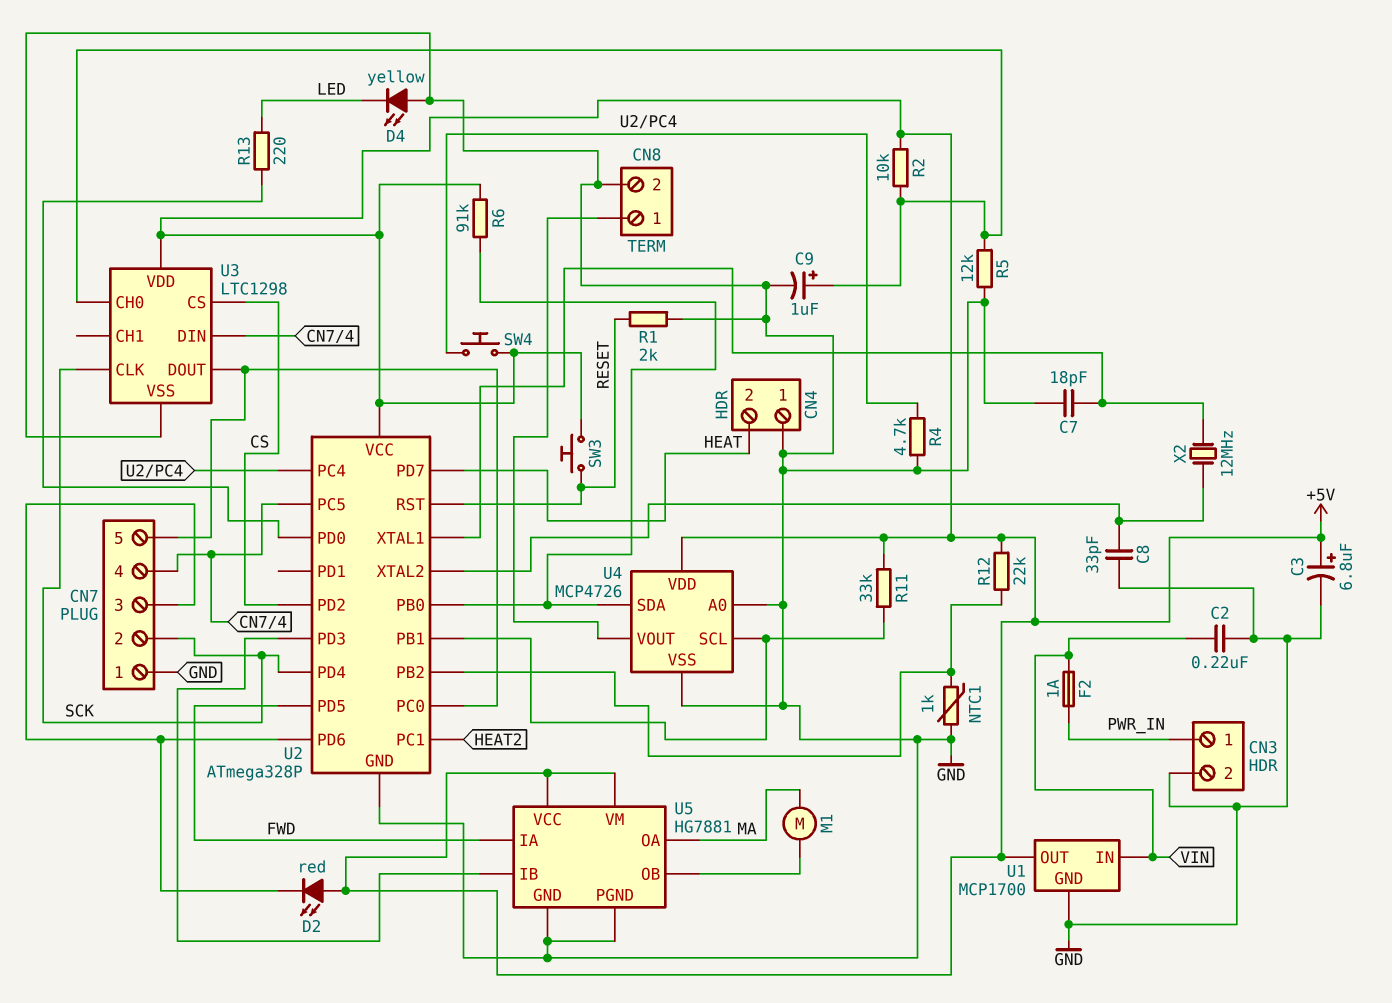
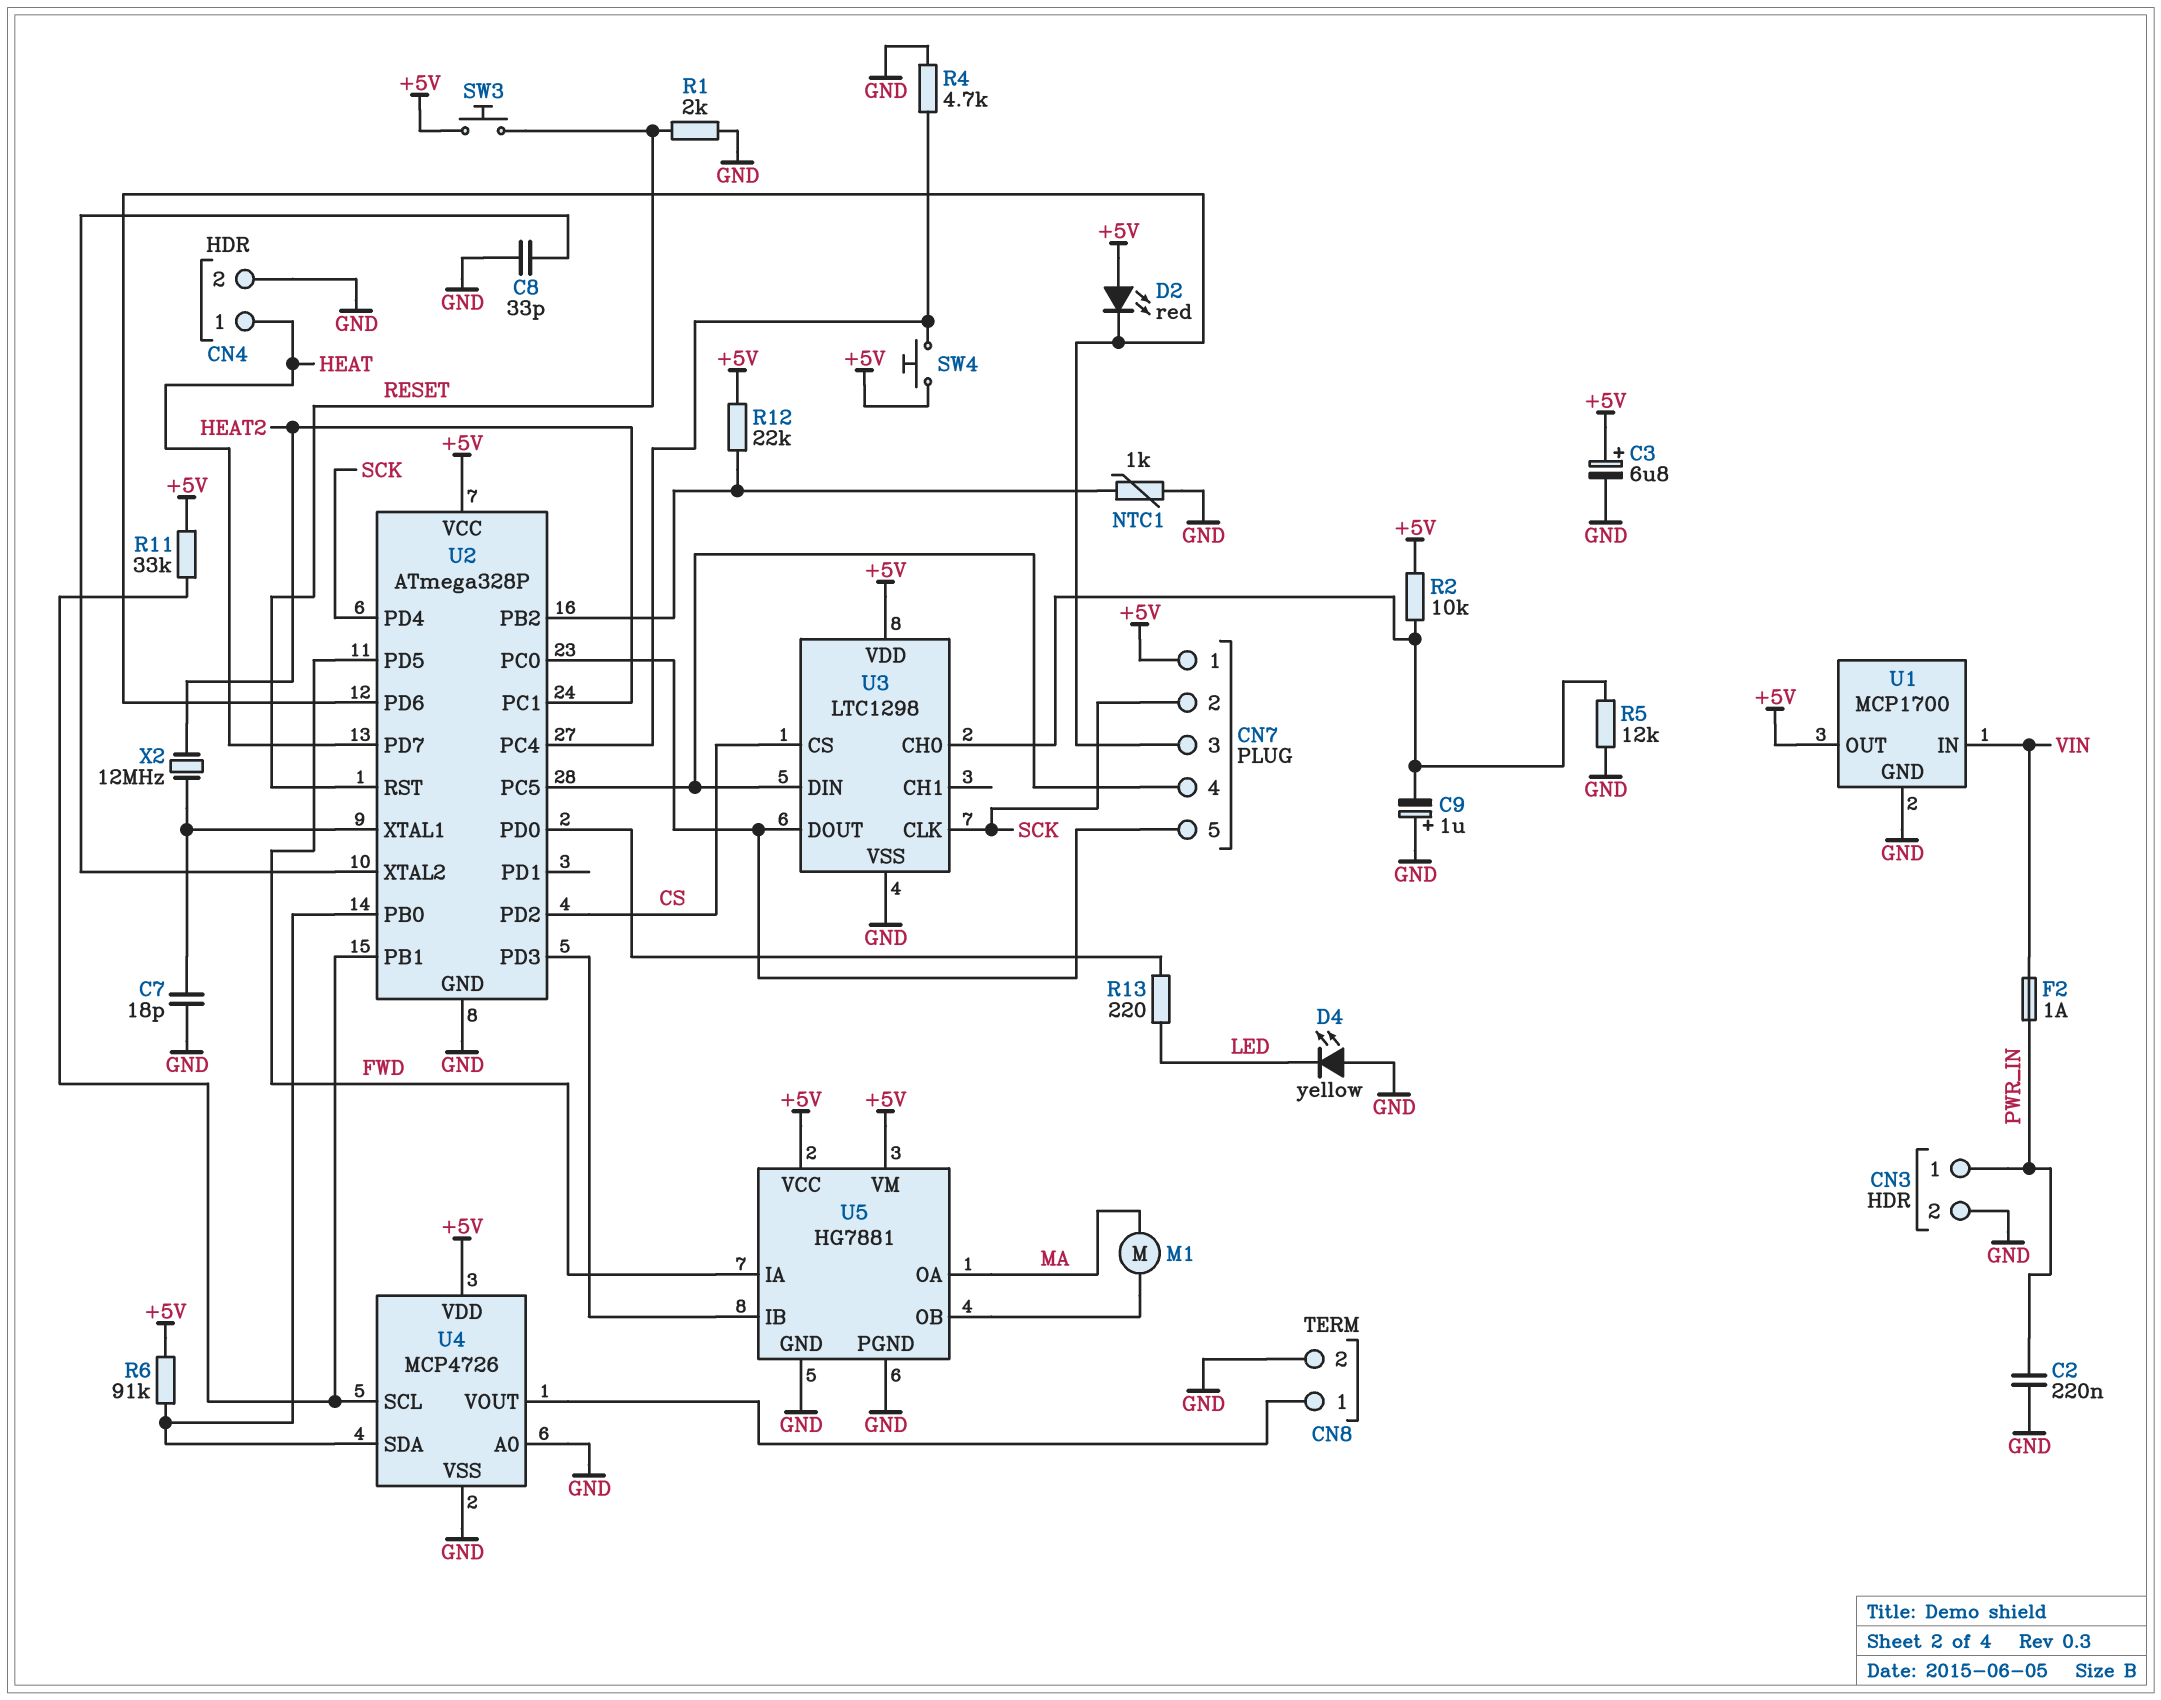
C2: 220nF (GND, VIN) -> 220nF (GND, PWR_IN)
C9: 1uF (plus U3/CH0, minus GND) -> 1uF (plus GND, minus U3/CH0)
CN4 pin 1: GND -> HEAT
CN4 pin 2: HEAT -> GND
CN7 pin 1: GND -> +5V
X2: 12MHz (U2/XTAL1, U2/XTAL2) -> 12MHz (HEAT2, U2/XTAL1)

